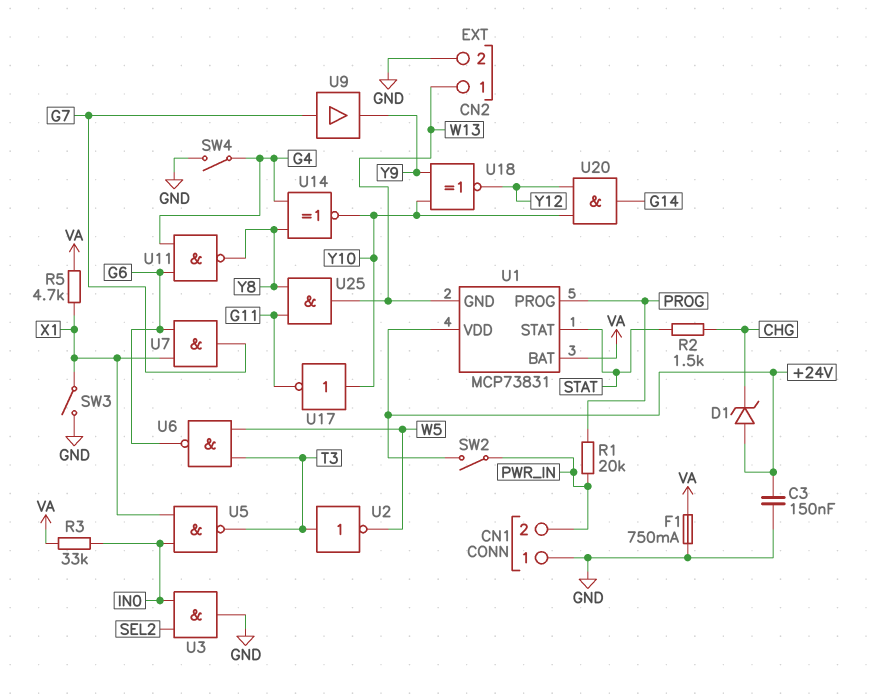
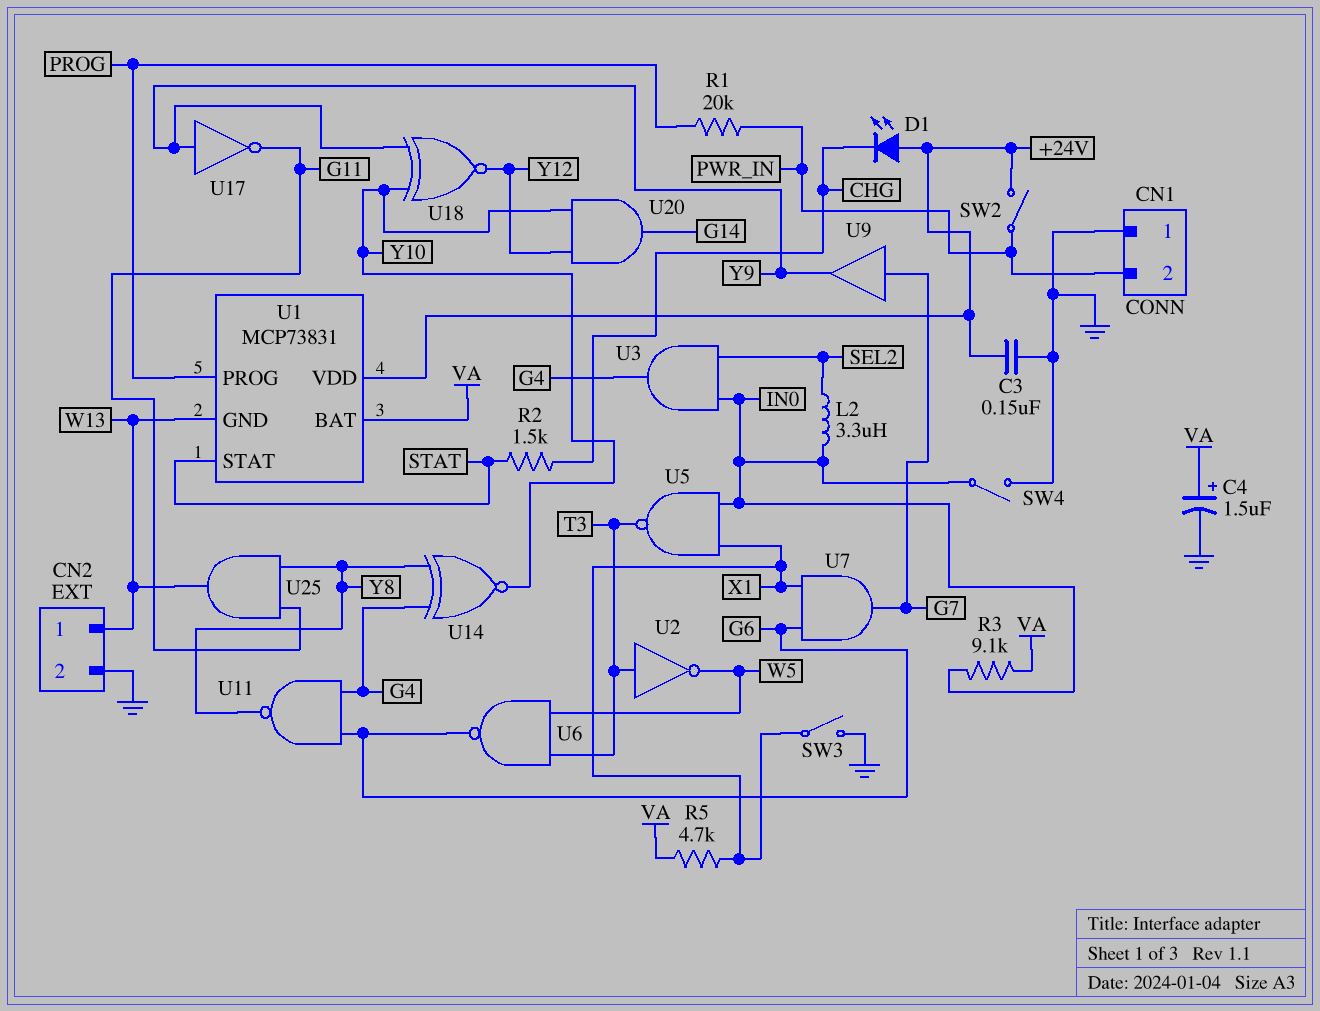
C4: none -> 1.5uF (plus VA, minus GND)
D1: zener (A +24V, K CHG) -> LED (A +24V, K CHG)
F1: 750mA (GND, VA) -> none
L2: none -> 3.3uH (IN0, SEL2)
R3: 33k (IN0, VA) -> 9.1k (IN0, VA)
SW4: switch (G4, GND) -> switch (GND, IN0)
U3: AND (in IN0, in SEL2, out GND) -> AND (in IN0, in SEL2, out G4)
U17: NOT (in Y10, out G11) -> NOT (in Y9, out G11)

